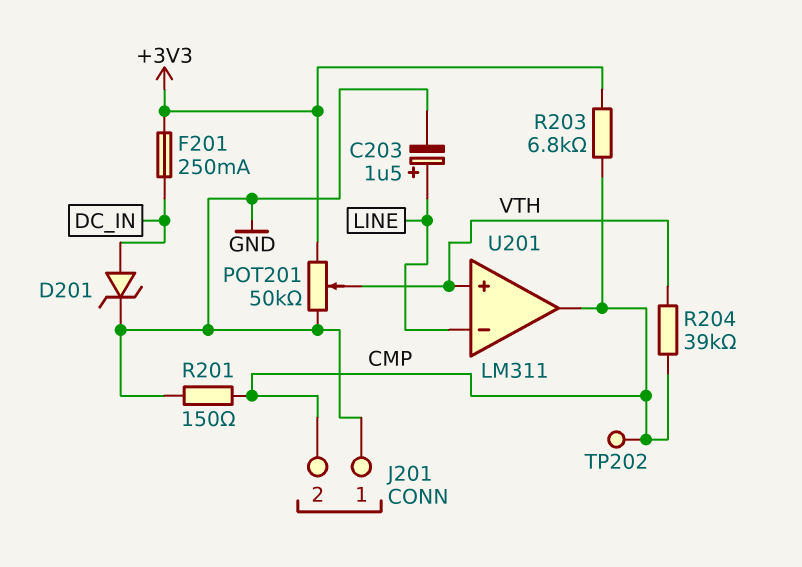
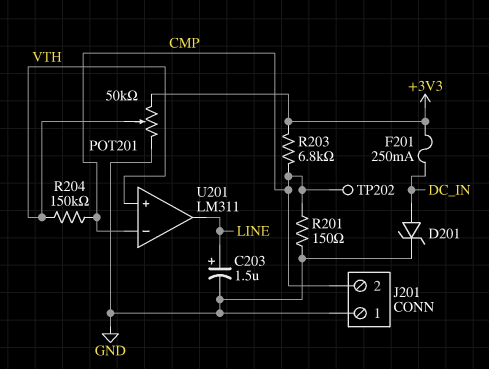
R204: 39k (CMP, VTH) -> 150k (CMP, VTH)
U201 pin in-: LINE -> CMP
U201 pin out: CMP -> LINE

